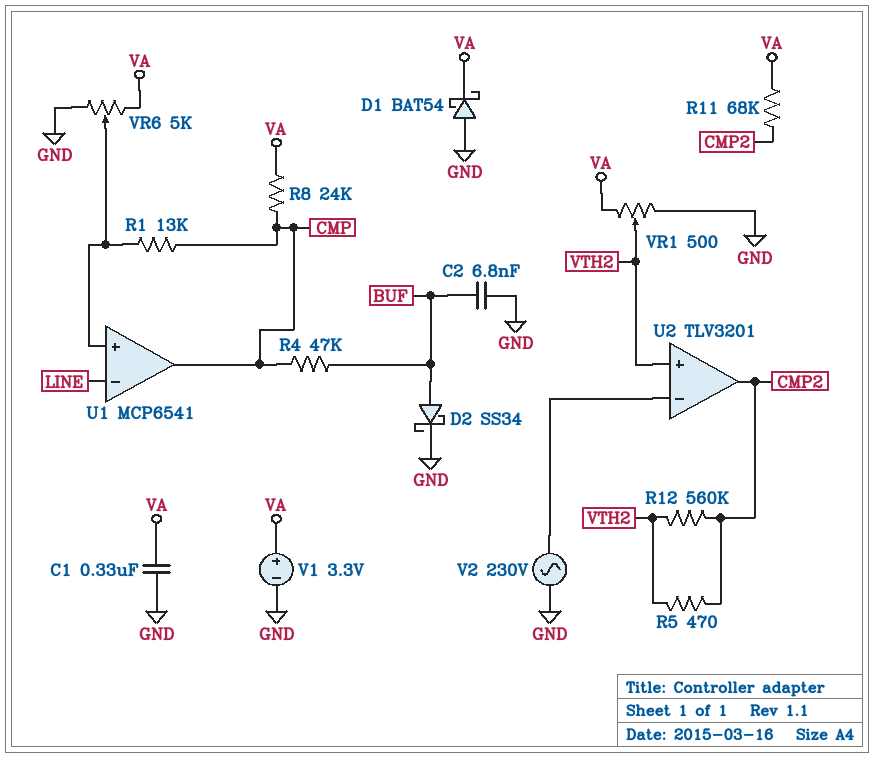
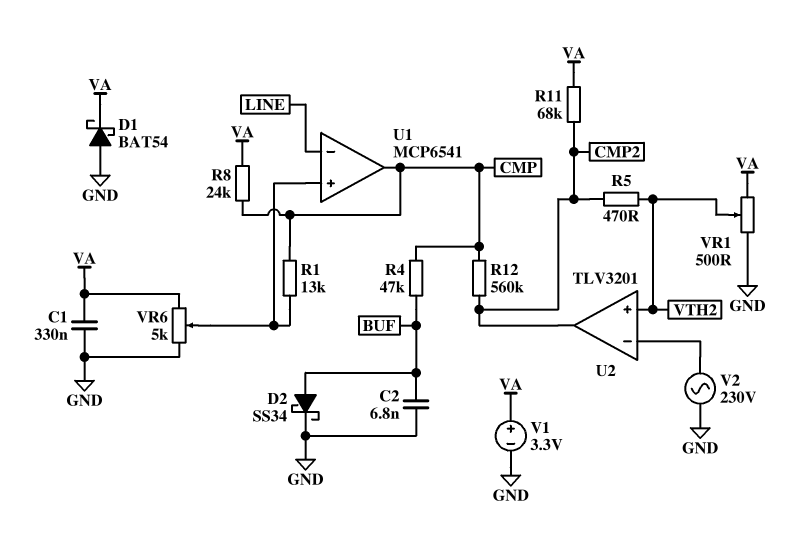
R12: 560k (CMP2, VTH2) -> 560k (CMP, CMP2)

